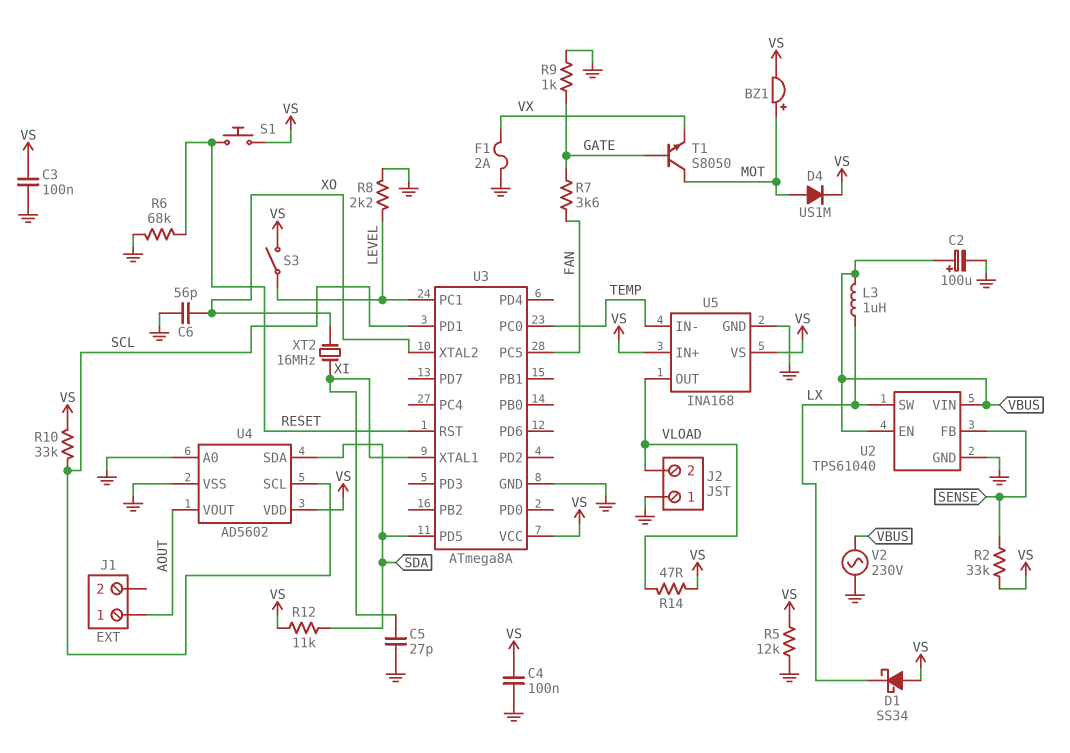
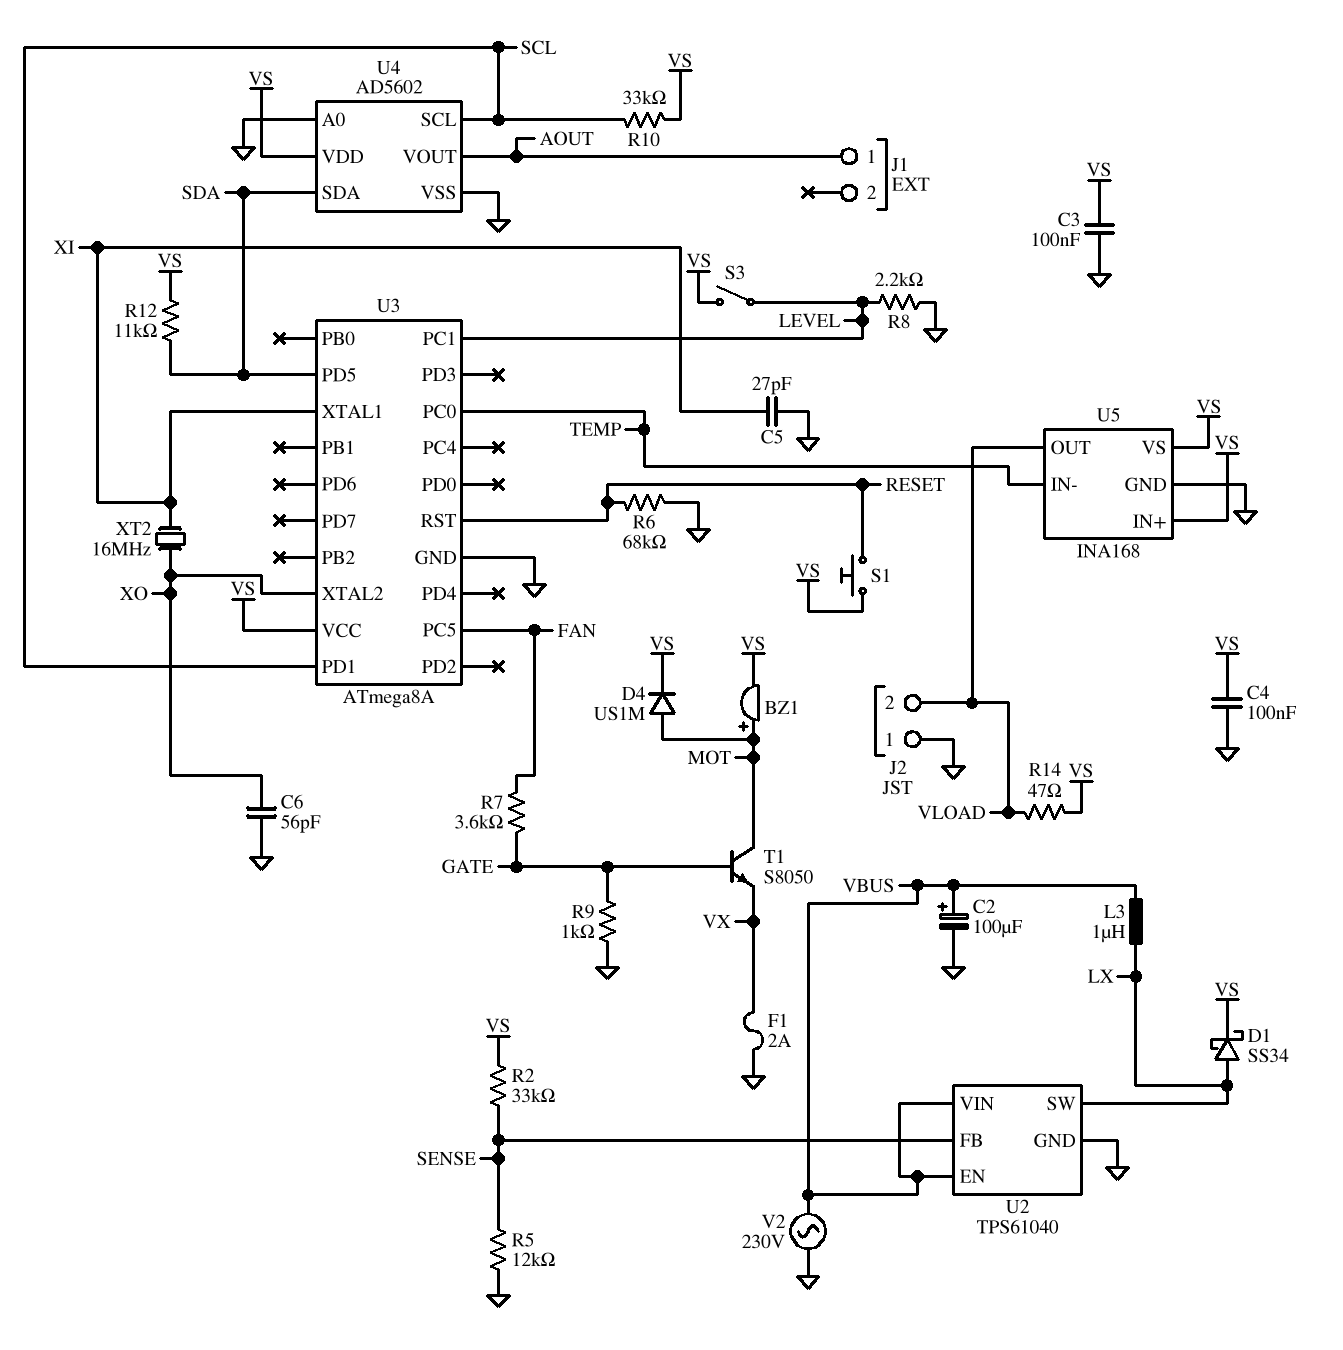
D1: schottky SS34 (A VS, K LX) -> schottky SS34 (A LX, K VS)
R5: 12k (GND, VS) -> 12k (GND, SENSE)

